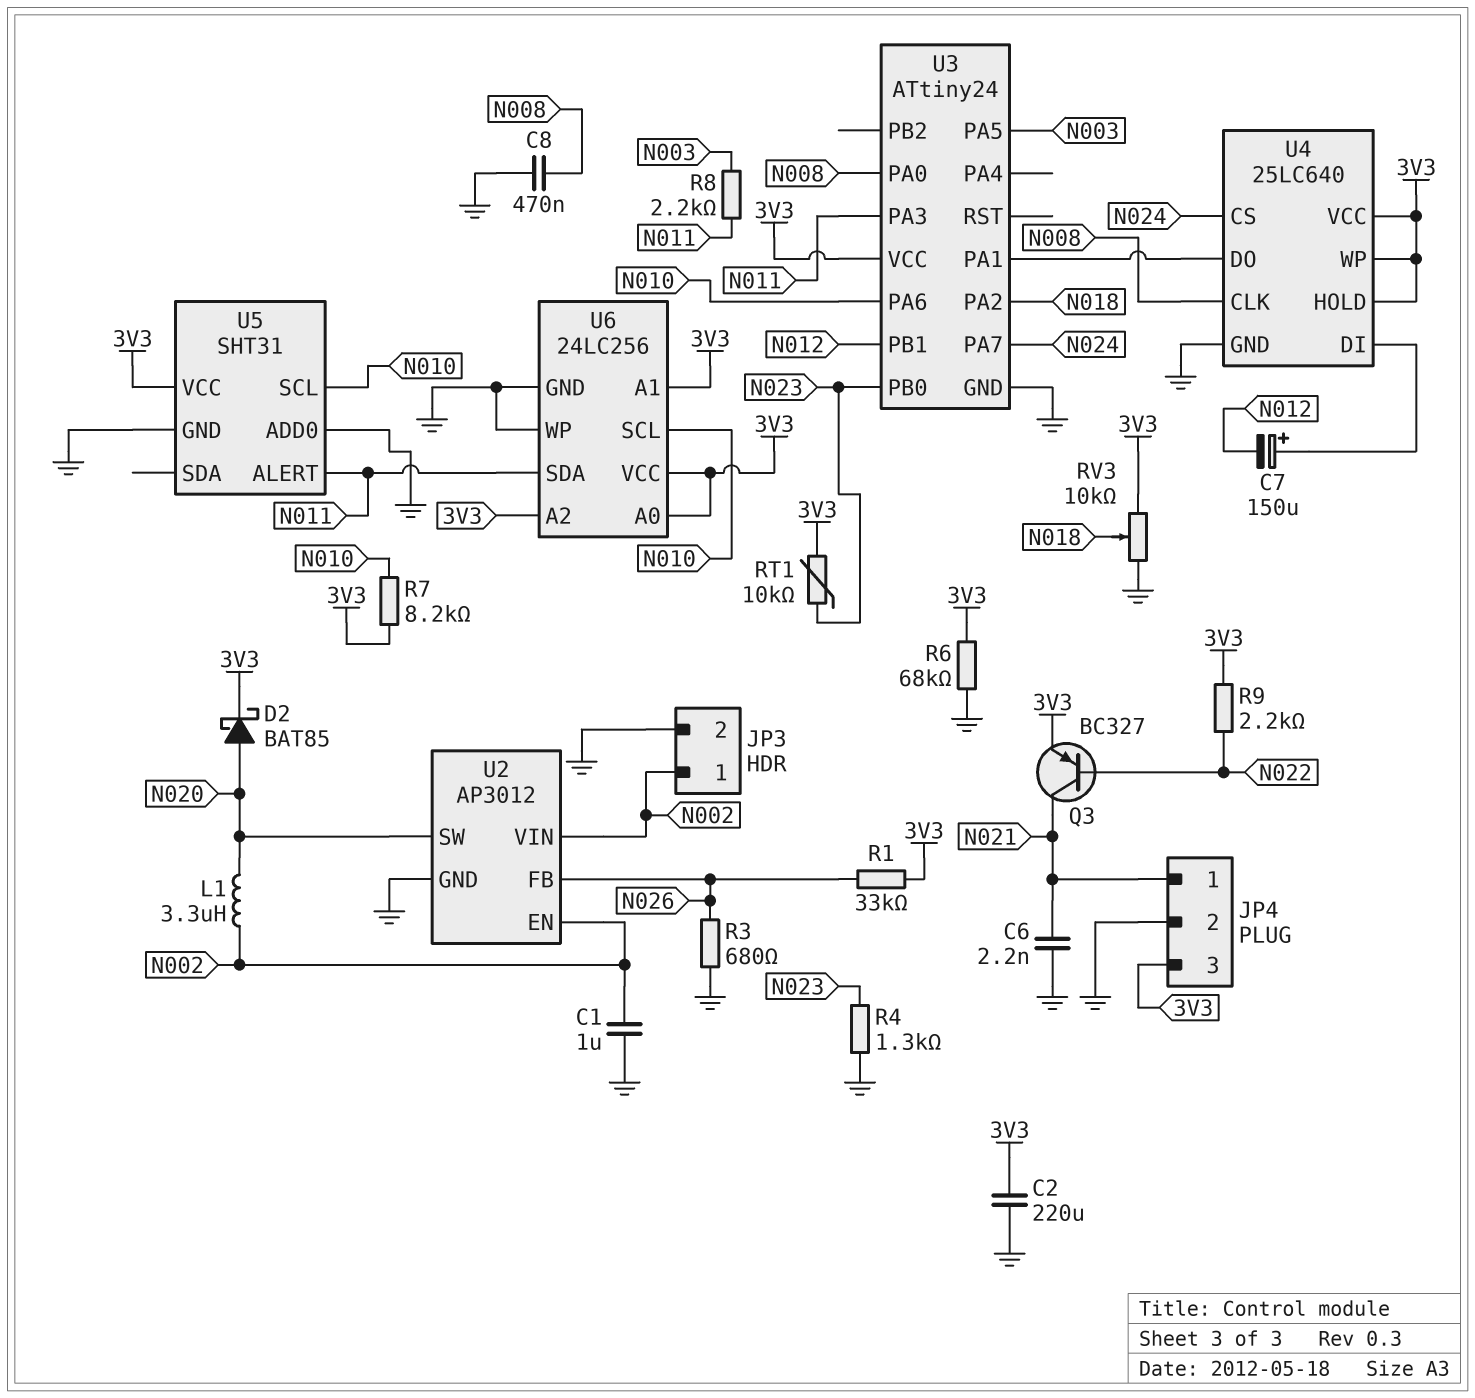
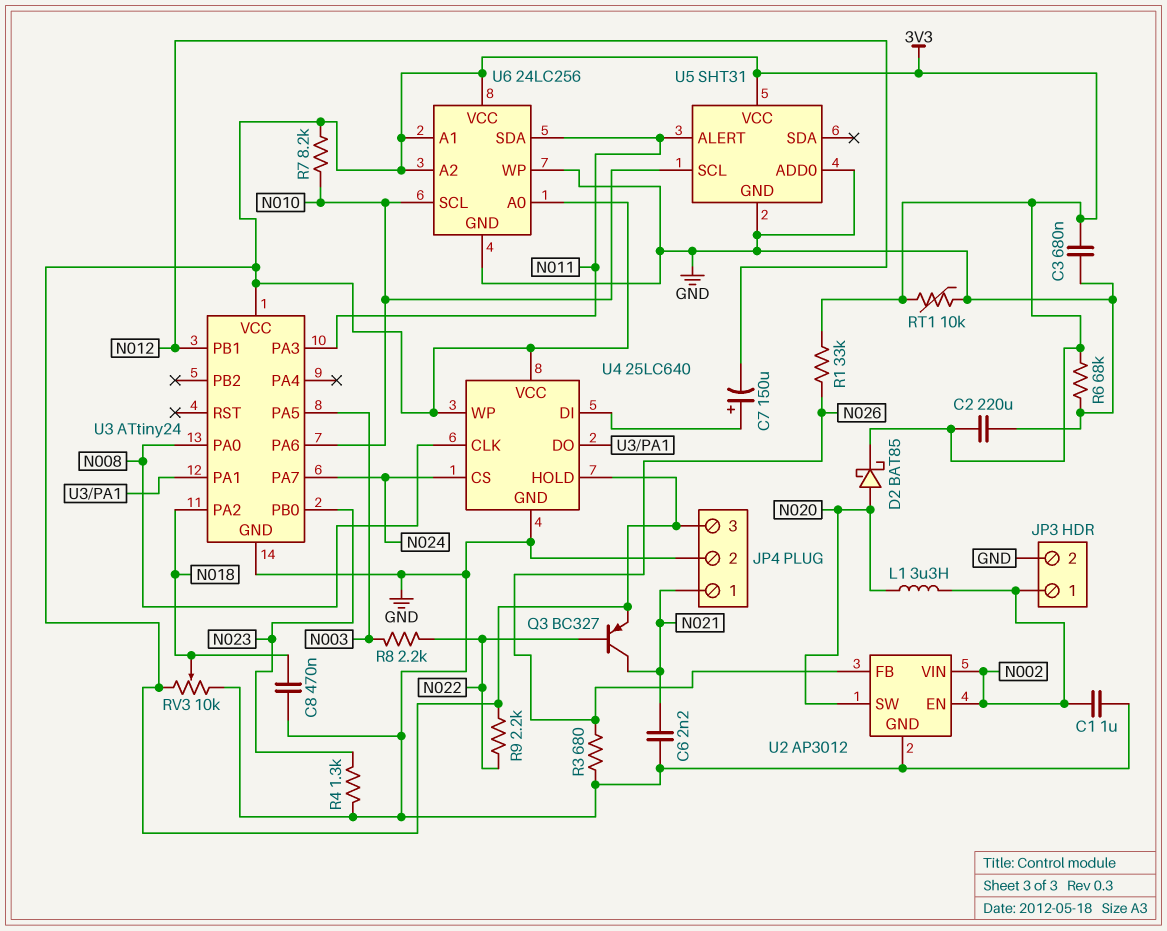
C3: none -> 680nF (3V3, GND)
C8: 470nF (GND, N008) -> 470nF (GND, N018)
R8: 2.2k (N003, N011) -> 2.2k (N003, N022)
RT1: 10k (3V3, N023) -> 10k (3V3, GND)

